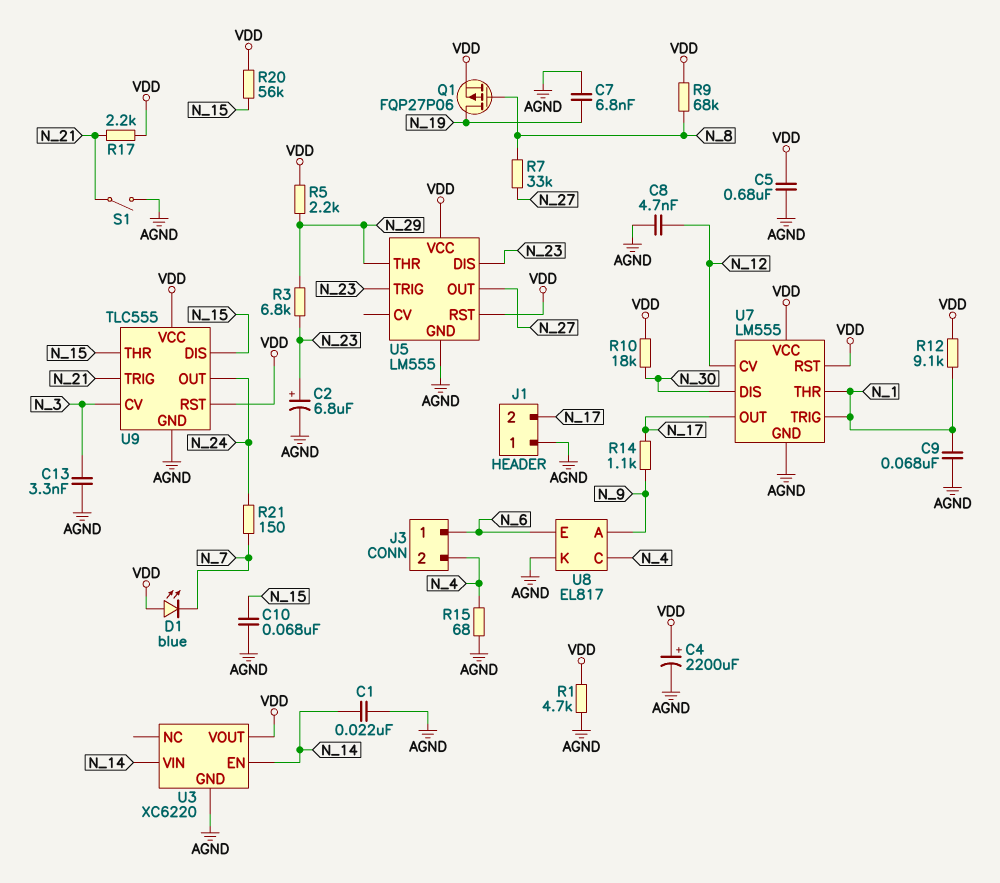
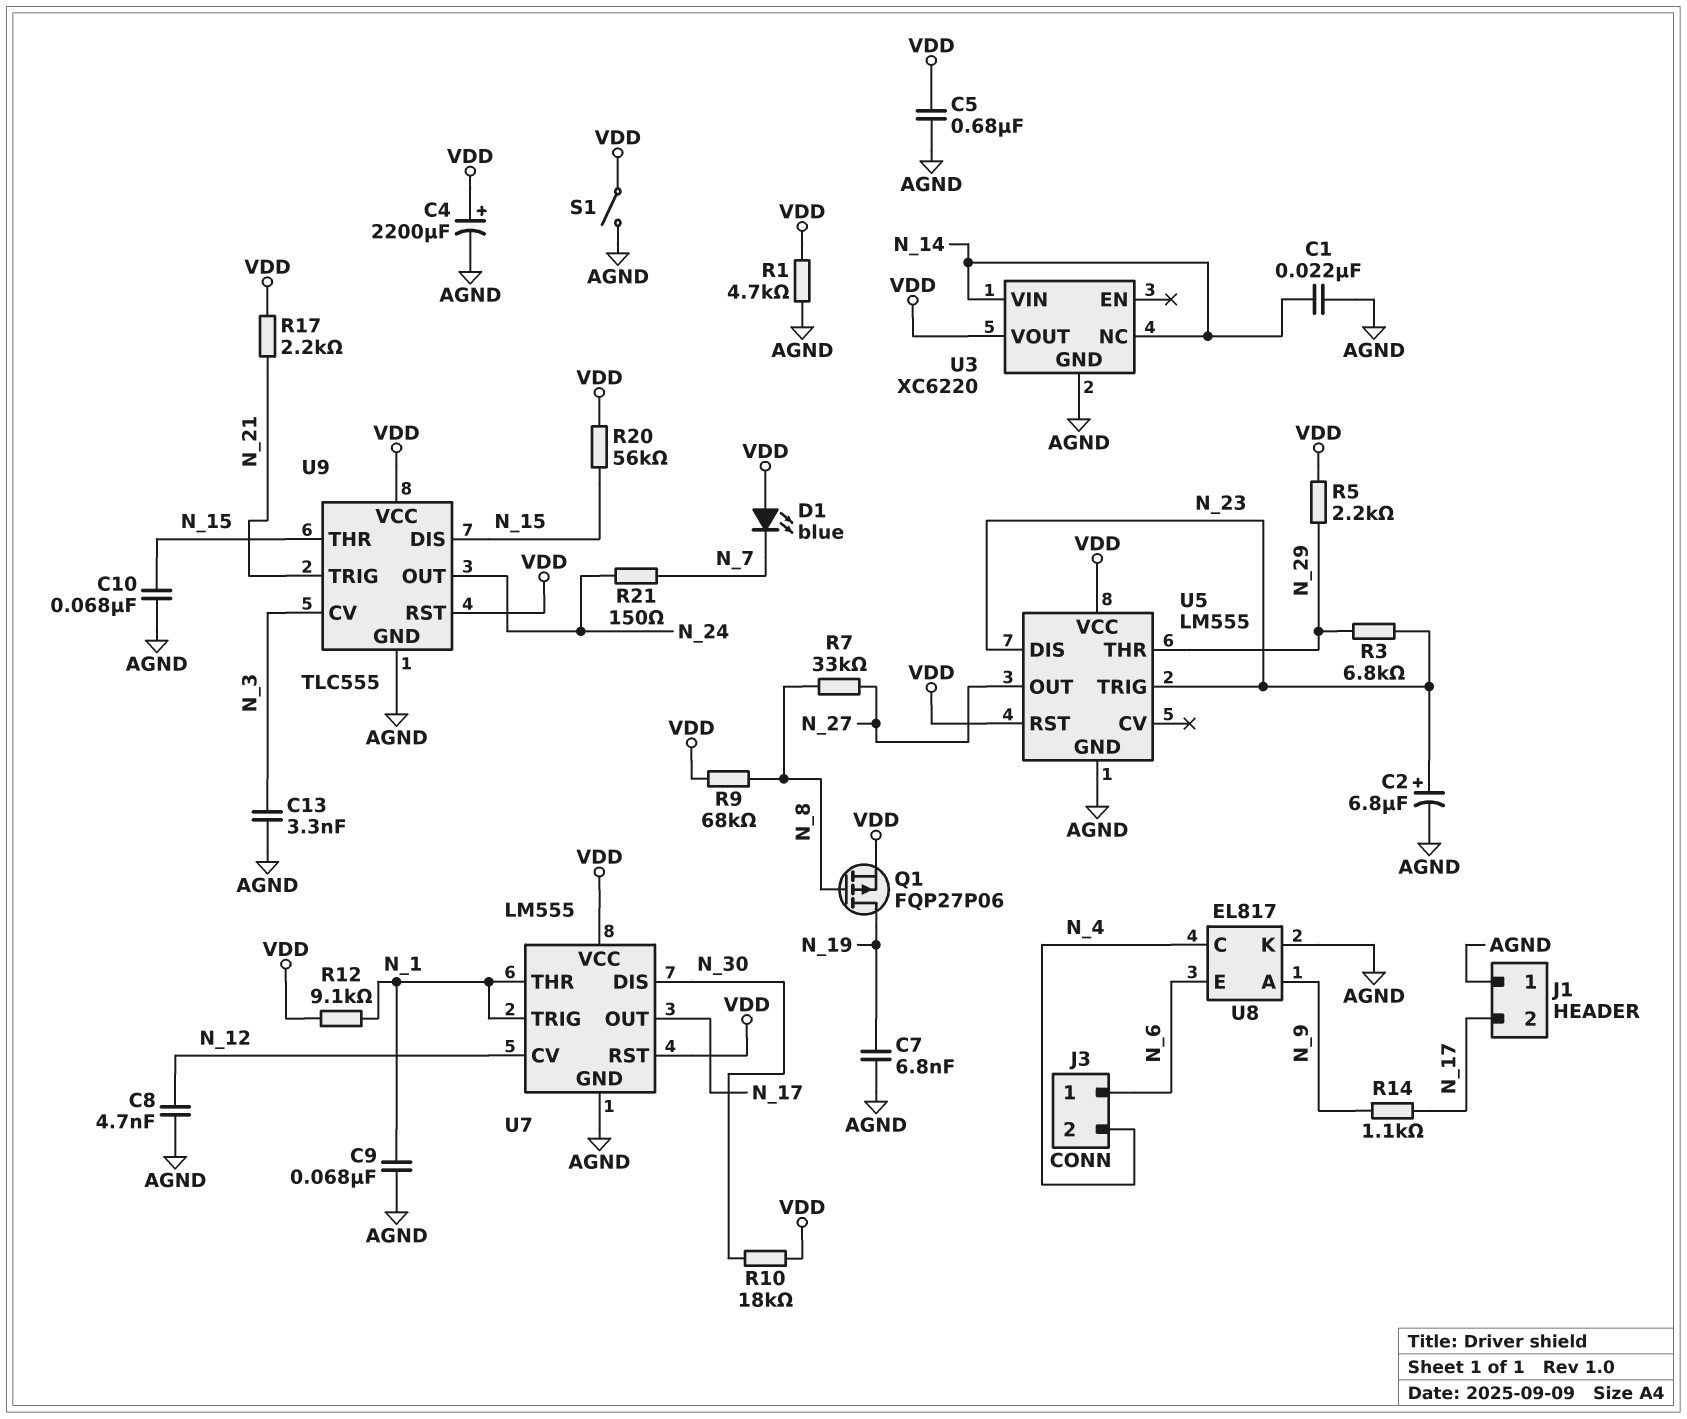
R15: 68 (AGND, N_4) -> none
S1: switch (AGND, N_21) -> switch (AGND, VDD)
U3 pin EN: N_14 -> none
U3 pin NC: none -> N_14

